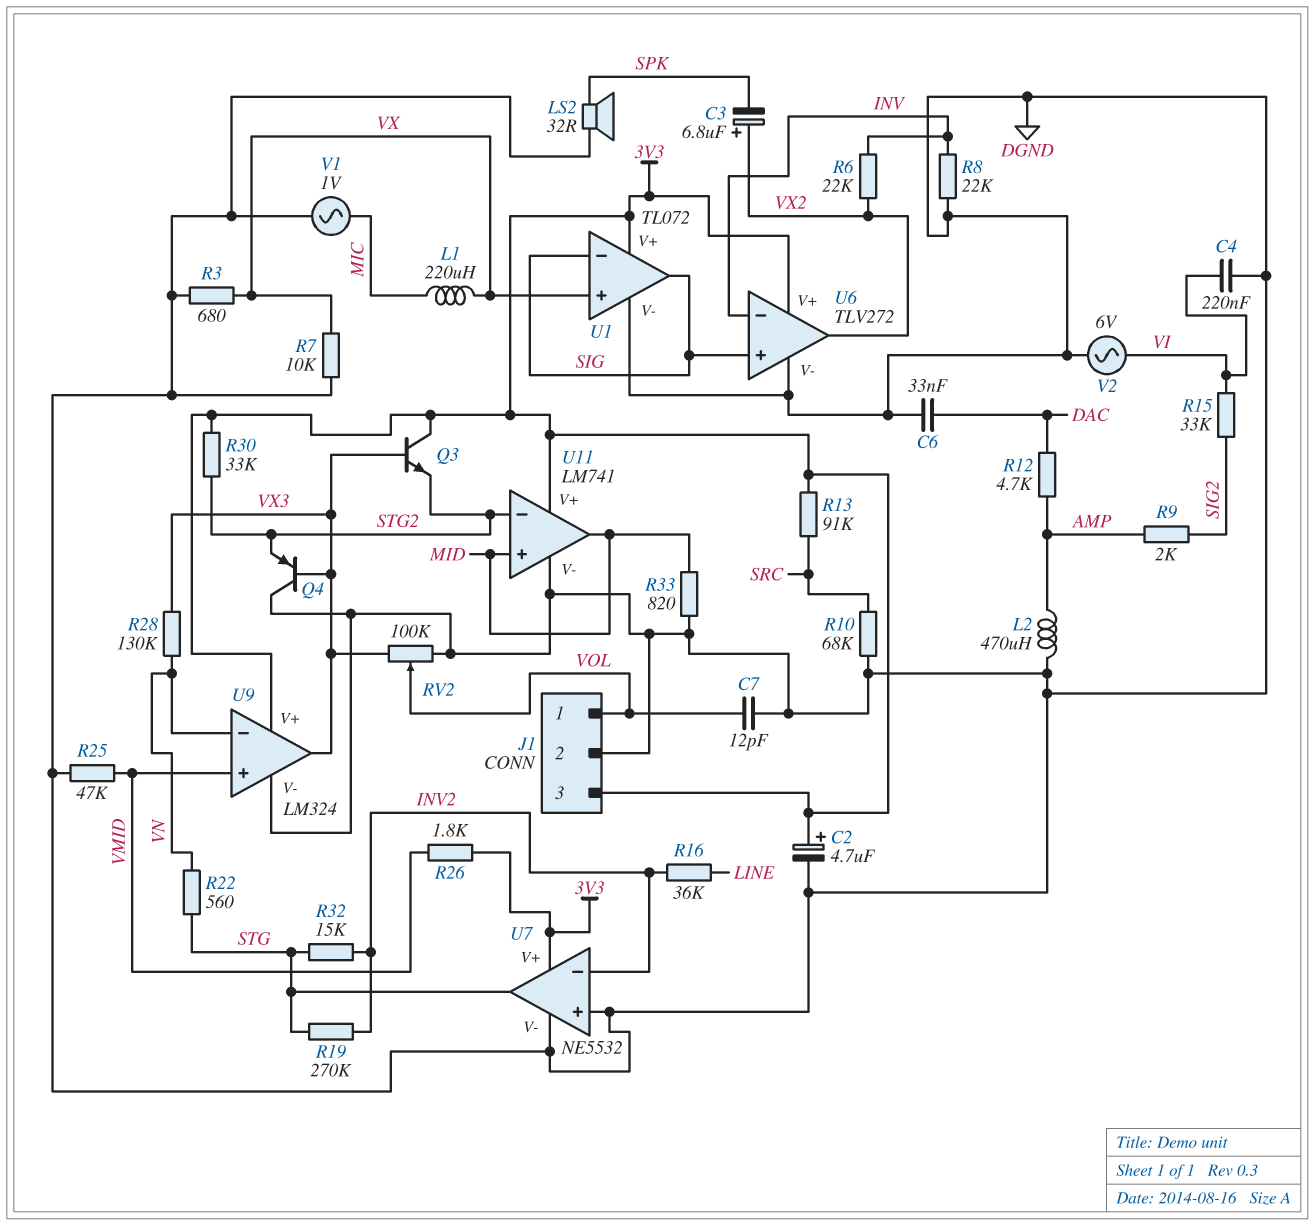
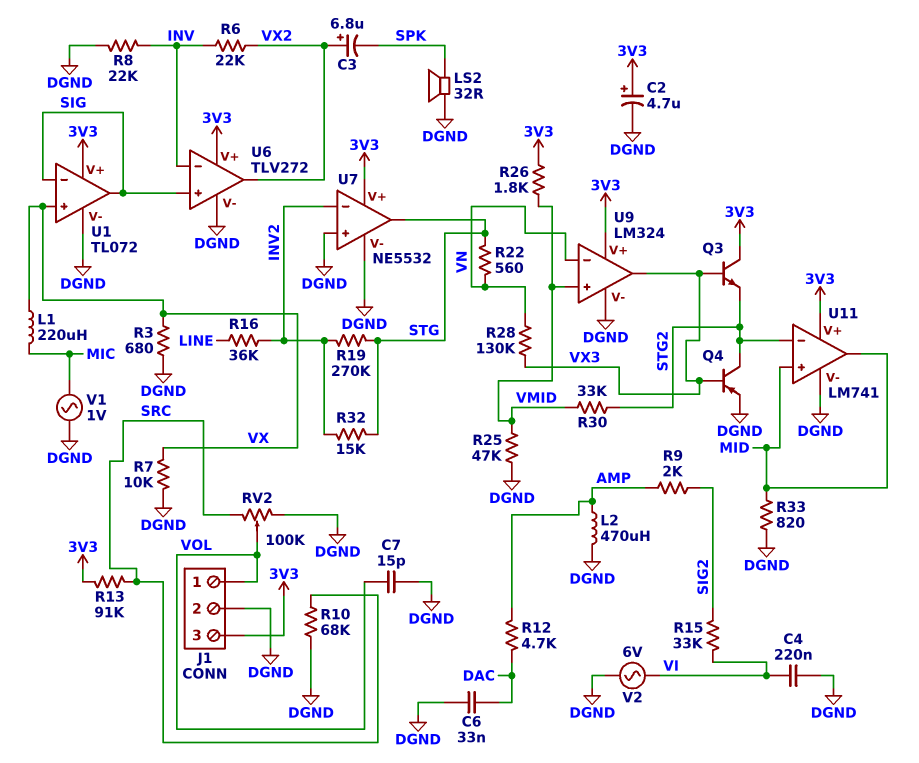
C7: 12pF (DGND, VOL) -> 15pF (DGND, VOL)
Q4: PNP (B VX3, C DGND, E STG2) -> PNP (B VX3, C STG2, E DGND)
R30: 33k (3V3, STG2) -> 33k (STG2, VMID)
RV2: 100k (DGND, VX3, wiper VOL) -> 100k (DGND, SRC, wiper VOL)

